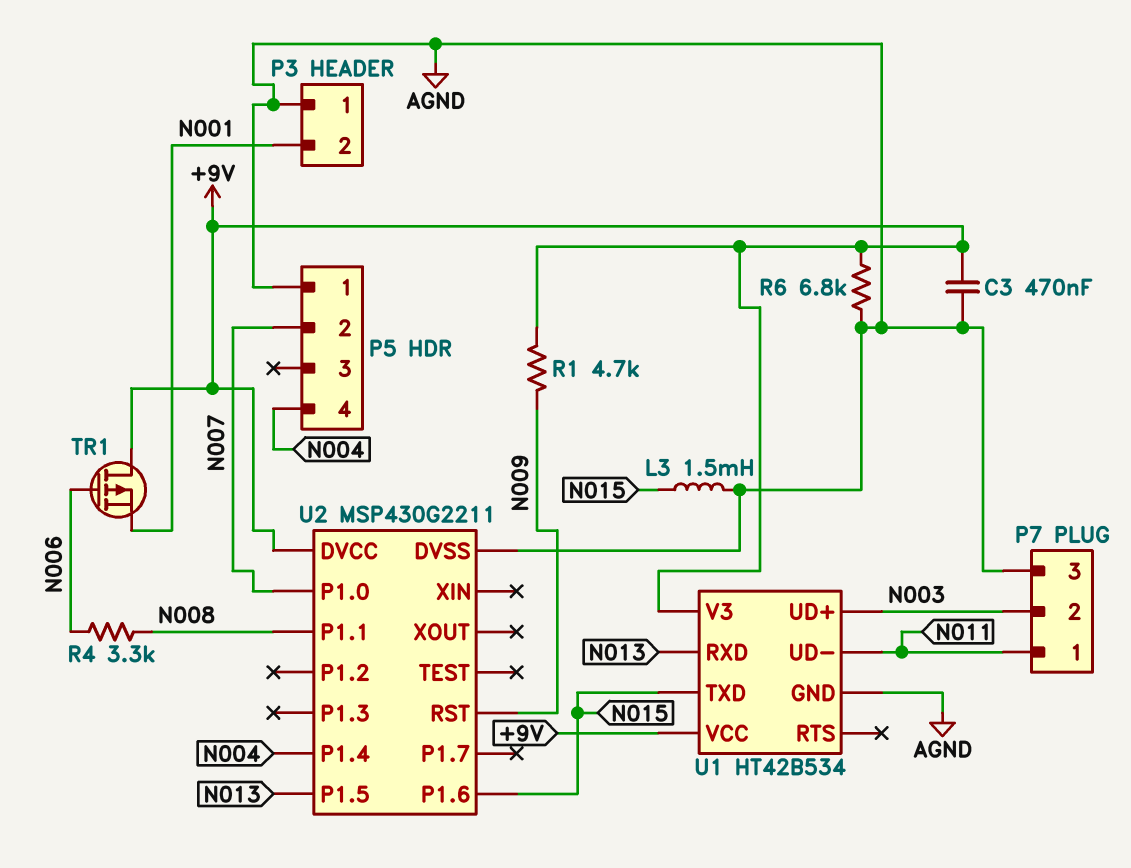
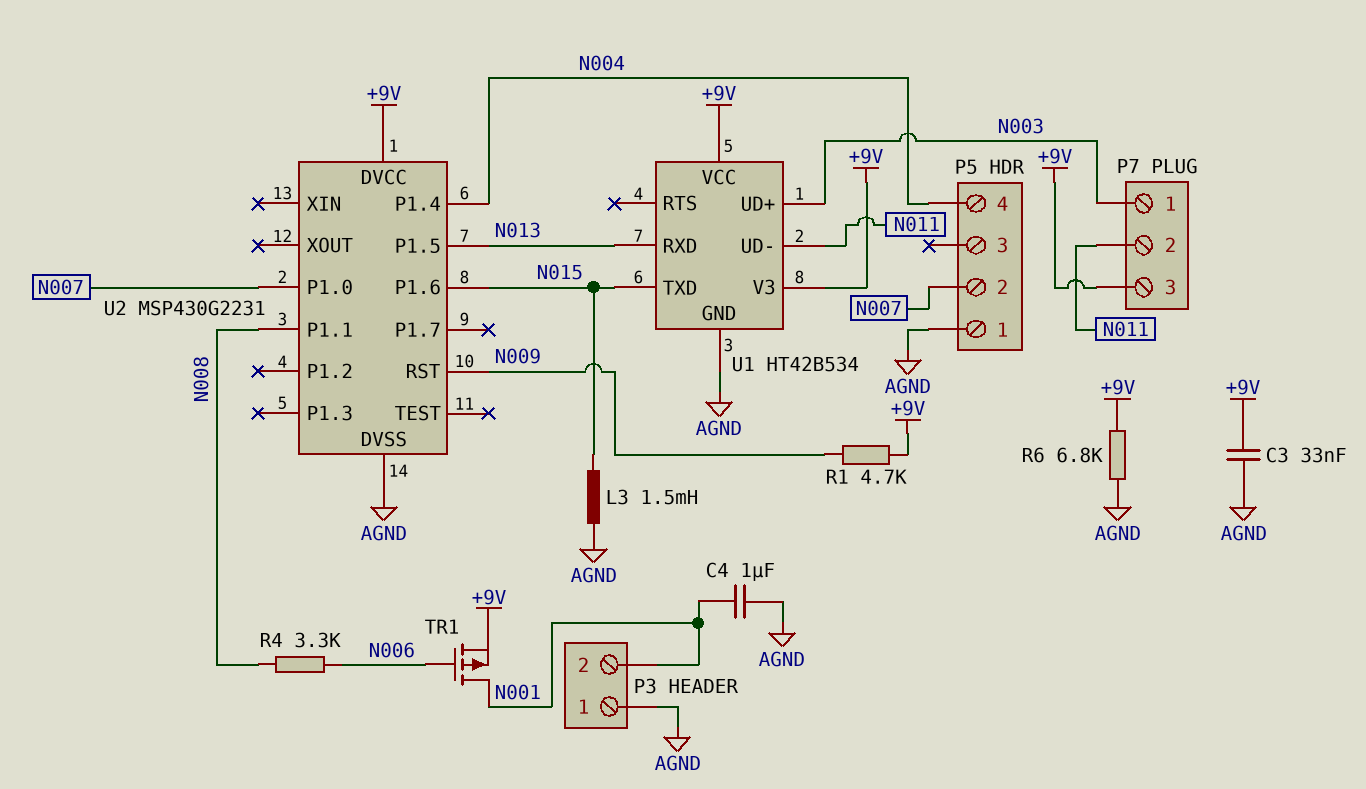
C3: 470nF (+9V, AGND) -> 33nF (+9V, AGND)
C4: none -> 1uF (AGND, N001)
P7 pin 1: N011 -> N003
P7 pin 2: N003 -> N011
P7 pin 3: AGND -> +9V
TR1: PMOS (G N006, D +9V, S N001) -> PMOS (G N006, D N001, S +9V)
U2: MSP430G2211 -> MSP430G2231

